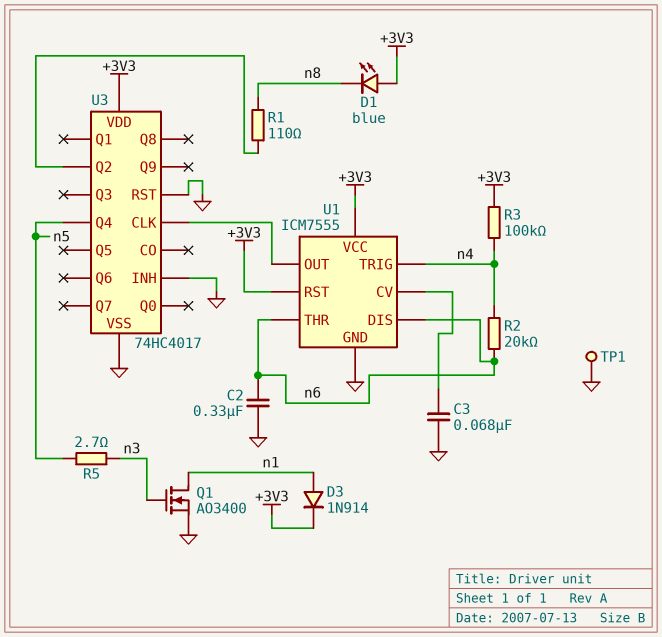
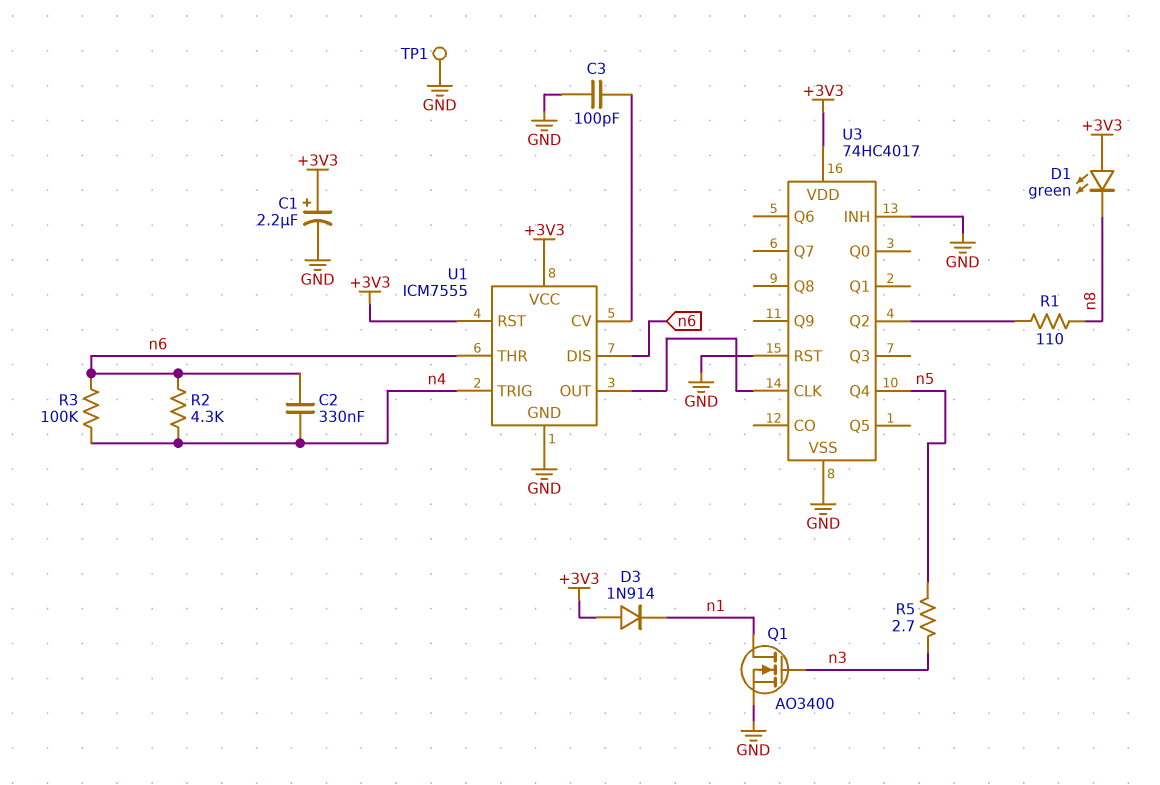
C1: none -> 2.2uF (plus +3V3, minus GND)
C2: 330nF (GND, n6) -> 330nF (n4, n6)
C3: 68nF (GND, U1/CV) -> 100pF (GND, U1/CV)
D1: LED blue (A +3V3, K n8) -> LED green (A +3V3, K n8)
D3: diode 1N914 (A n1, K +3V3) -> diode 1N914 (A +3V3, K n1)
R2: 20k (n4, n6) -> 4.3k (n4, n6)
R3: 100k (+3V3, n4) -> 100k (n4, n6)

